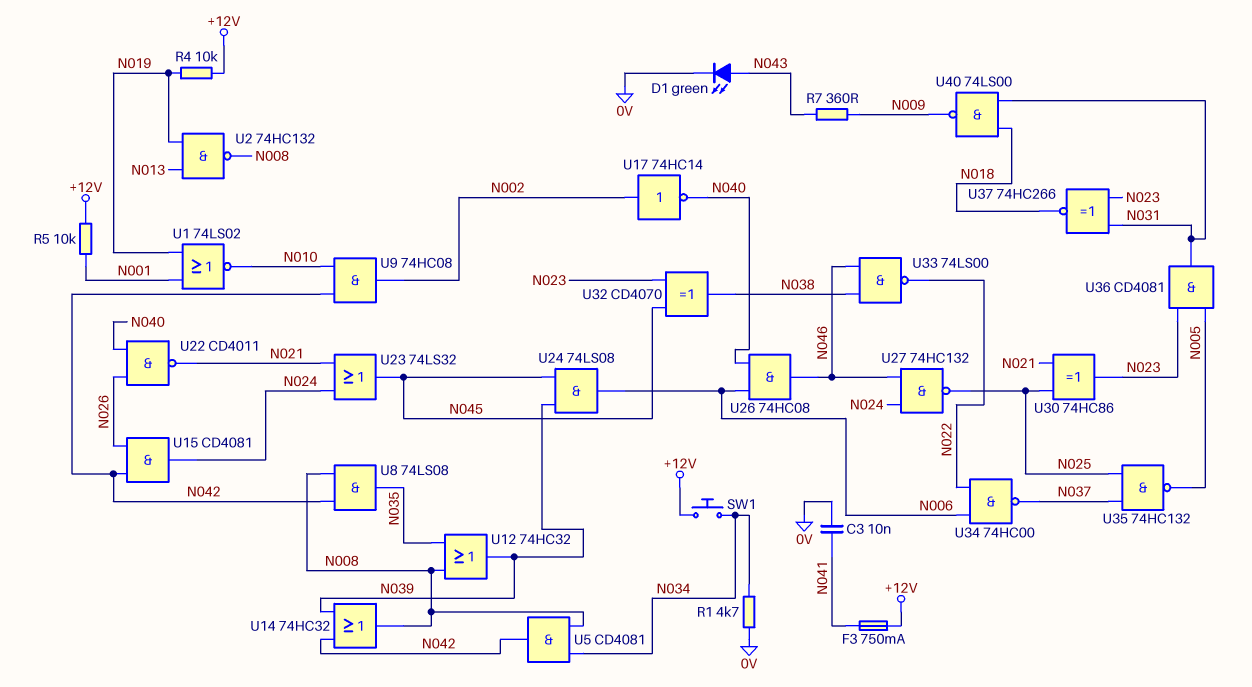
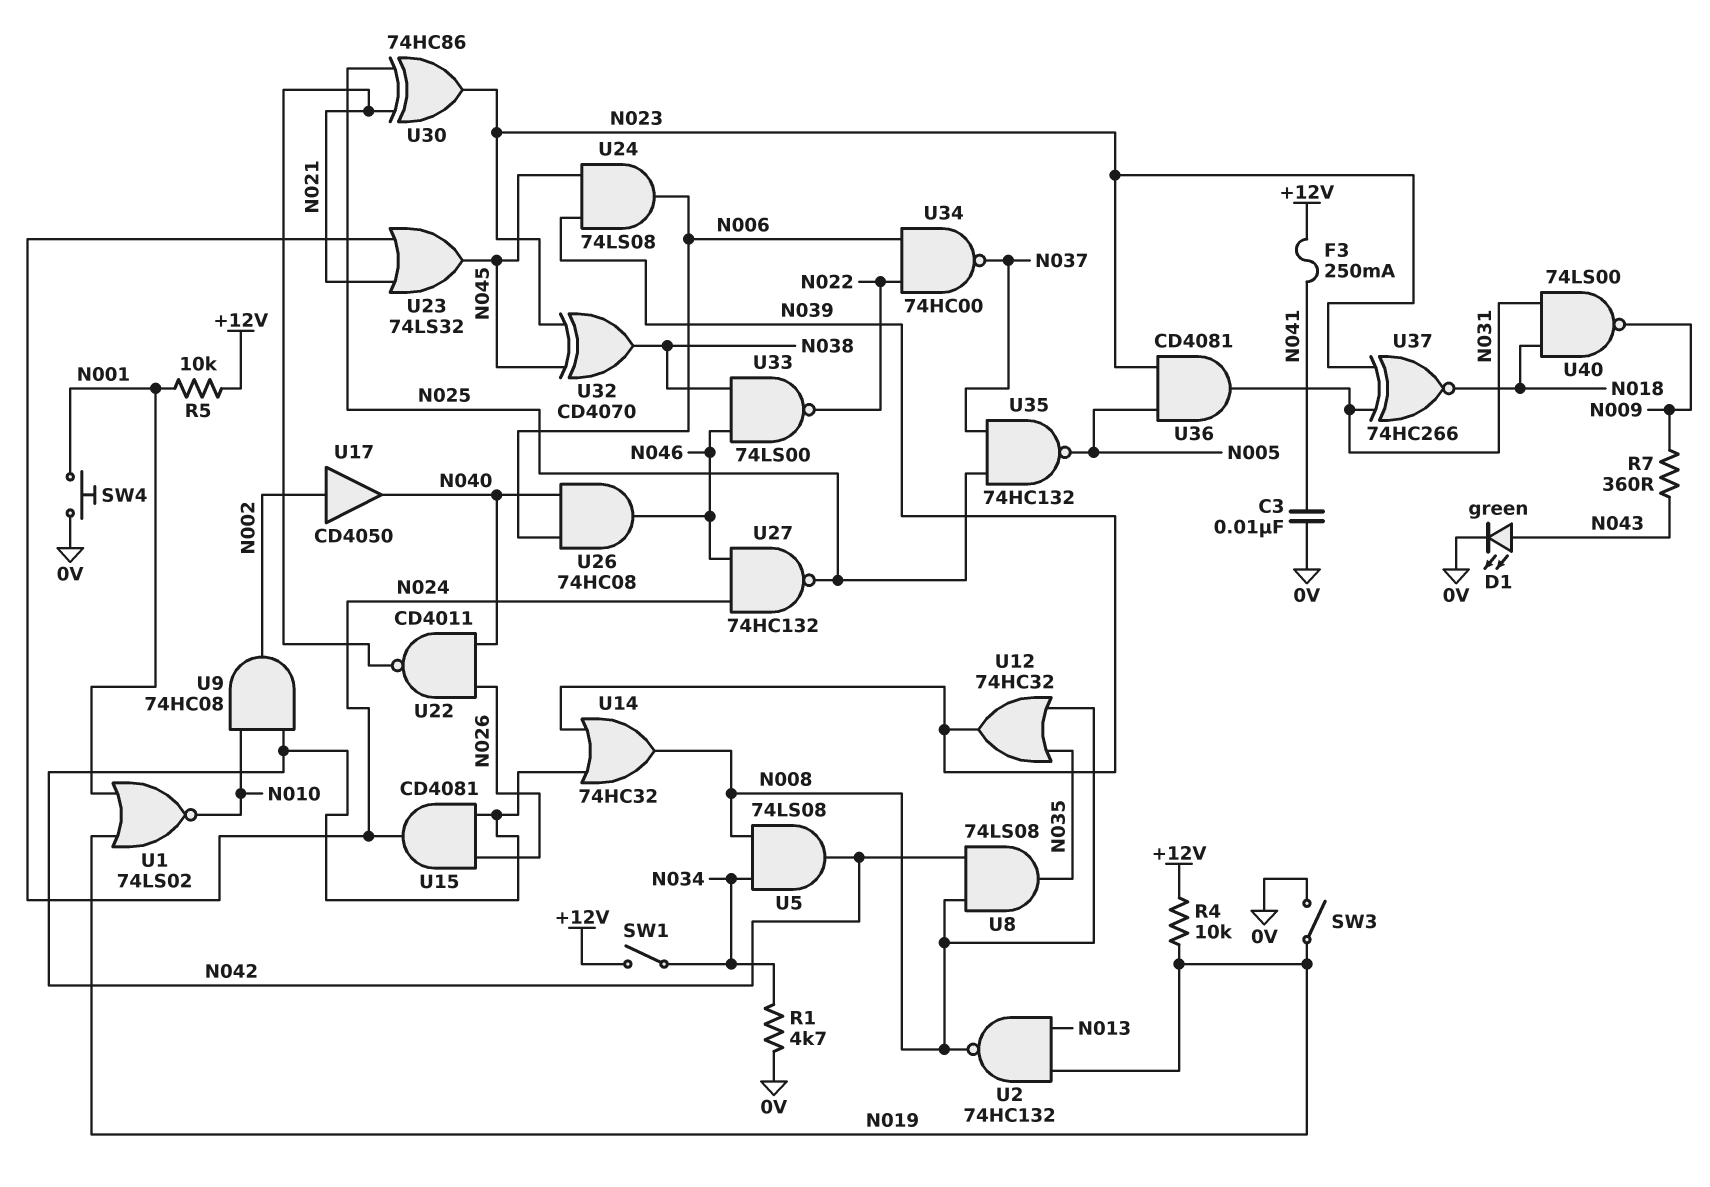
F3: 750mA (+12V, N041) -> 250mA (+12V, N041)
SW1: button (+12V, N034) -> switch (+12V, N034)
SW3: none -> switch (0V, N019)
SW4: none -> button (0V, N001)
U5: AND CD4081 (in N008, in N034, out N042) -> AND 74LS08 (in N008, in N034, out N042)
U17: NOT 74HC14 (in N002, out N040) -> buffer CD4050 (in N002, out N040)

